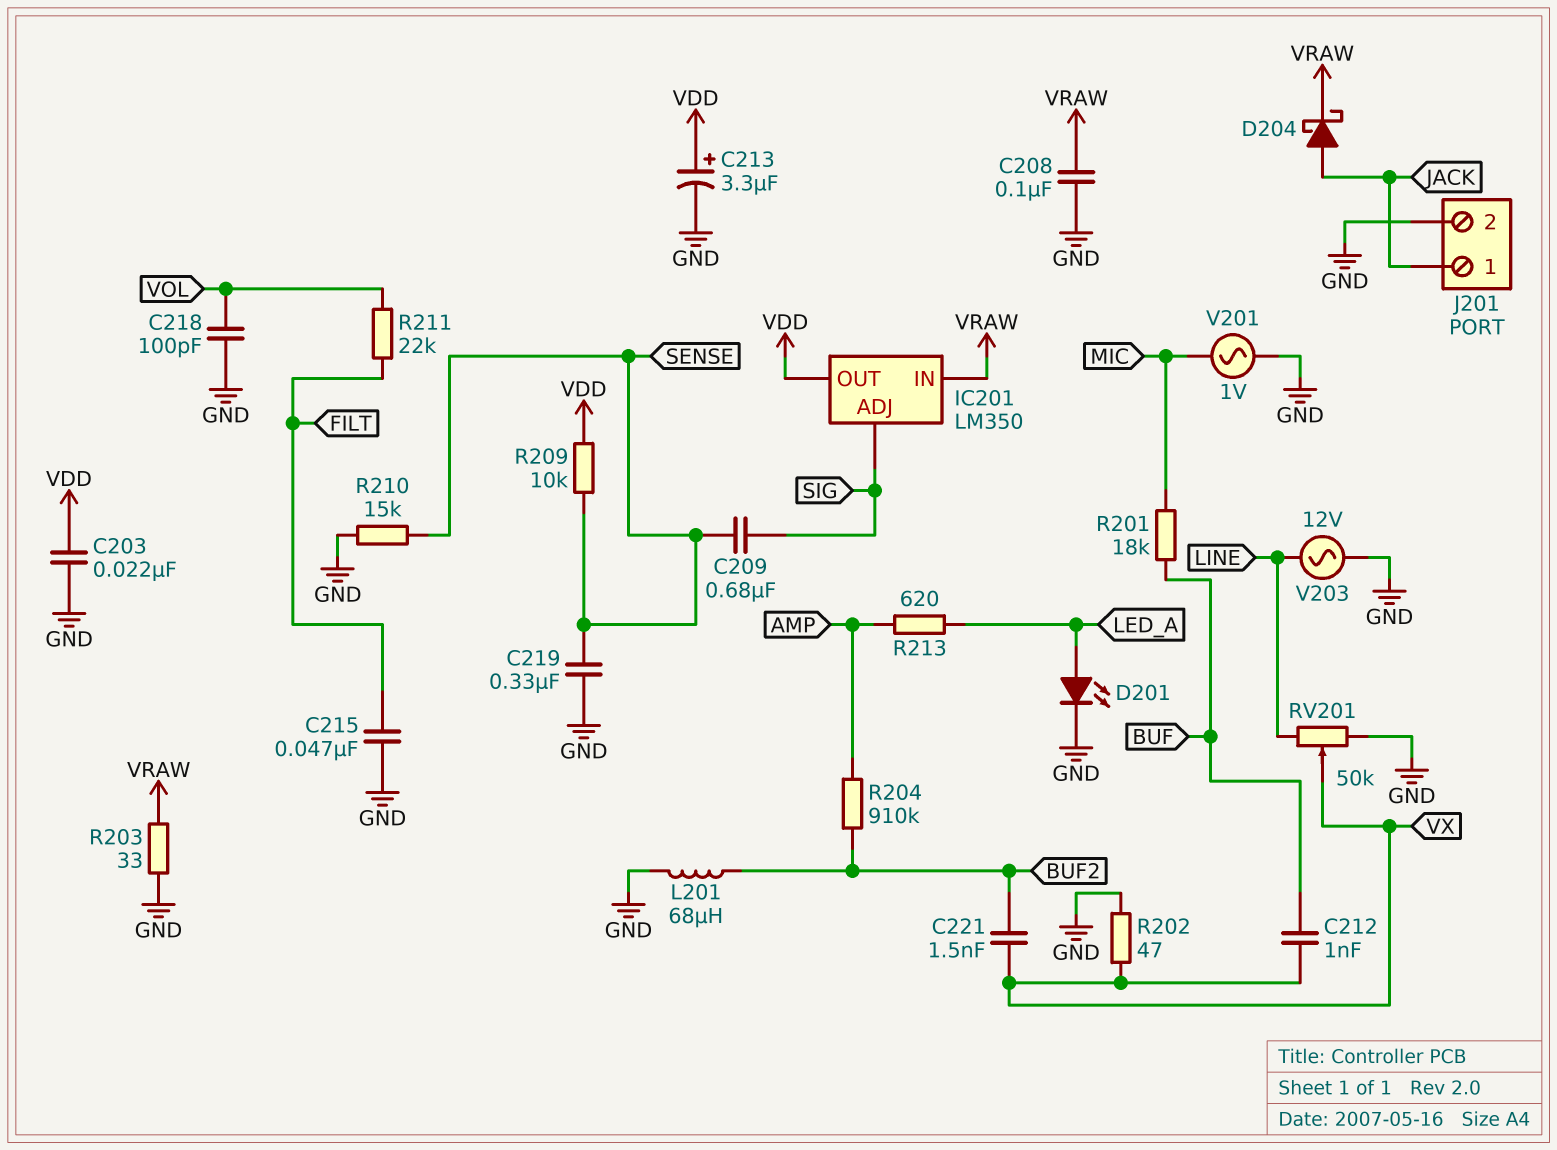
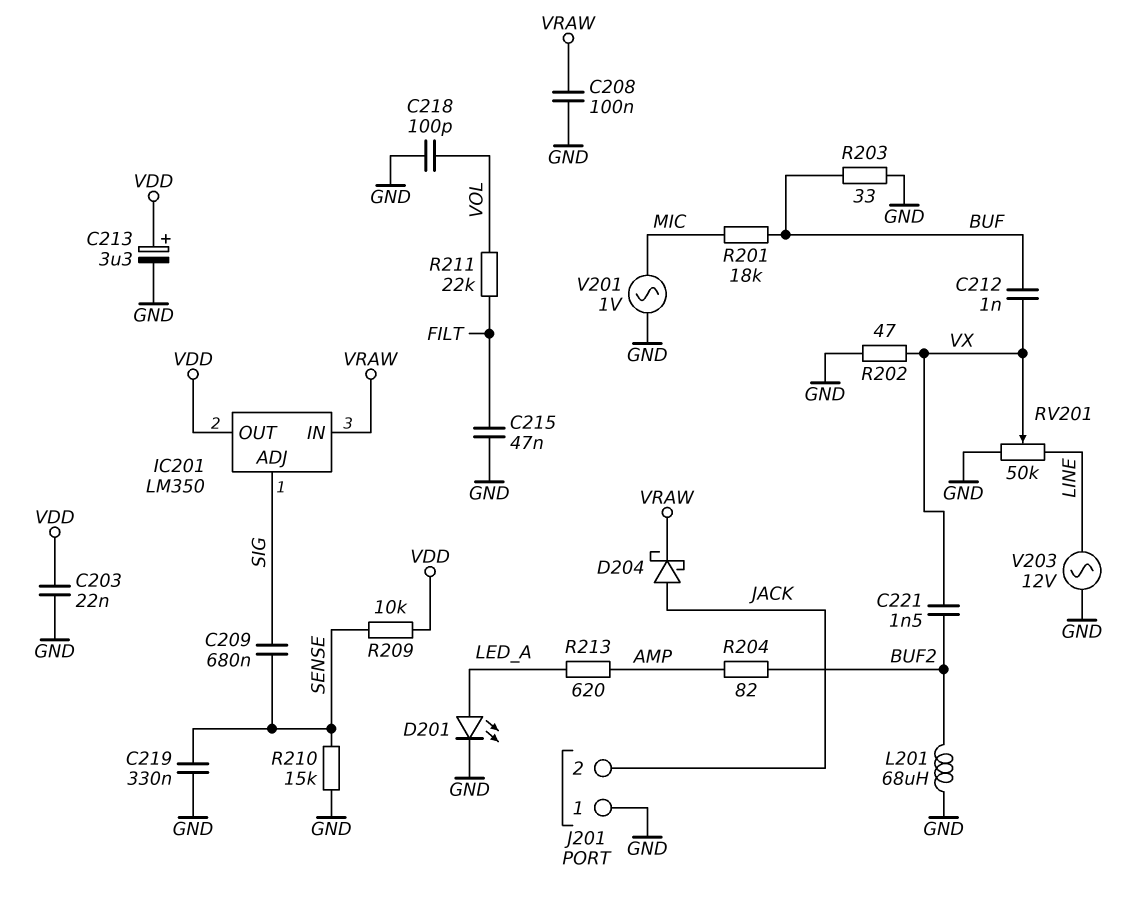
J201 pin 1: JACK -> GND
J201 pin 2: GND -> JACK
R203: 33 (GND, VRAW) -> 33 (BUF, GND)
R204: 910k (AMP, BUF2) -> 82 (AMP, BUF2)

